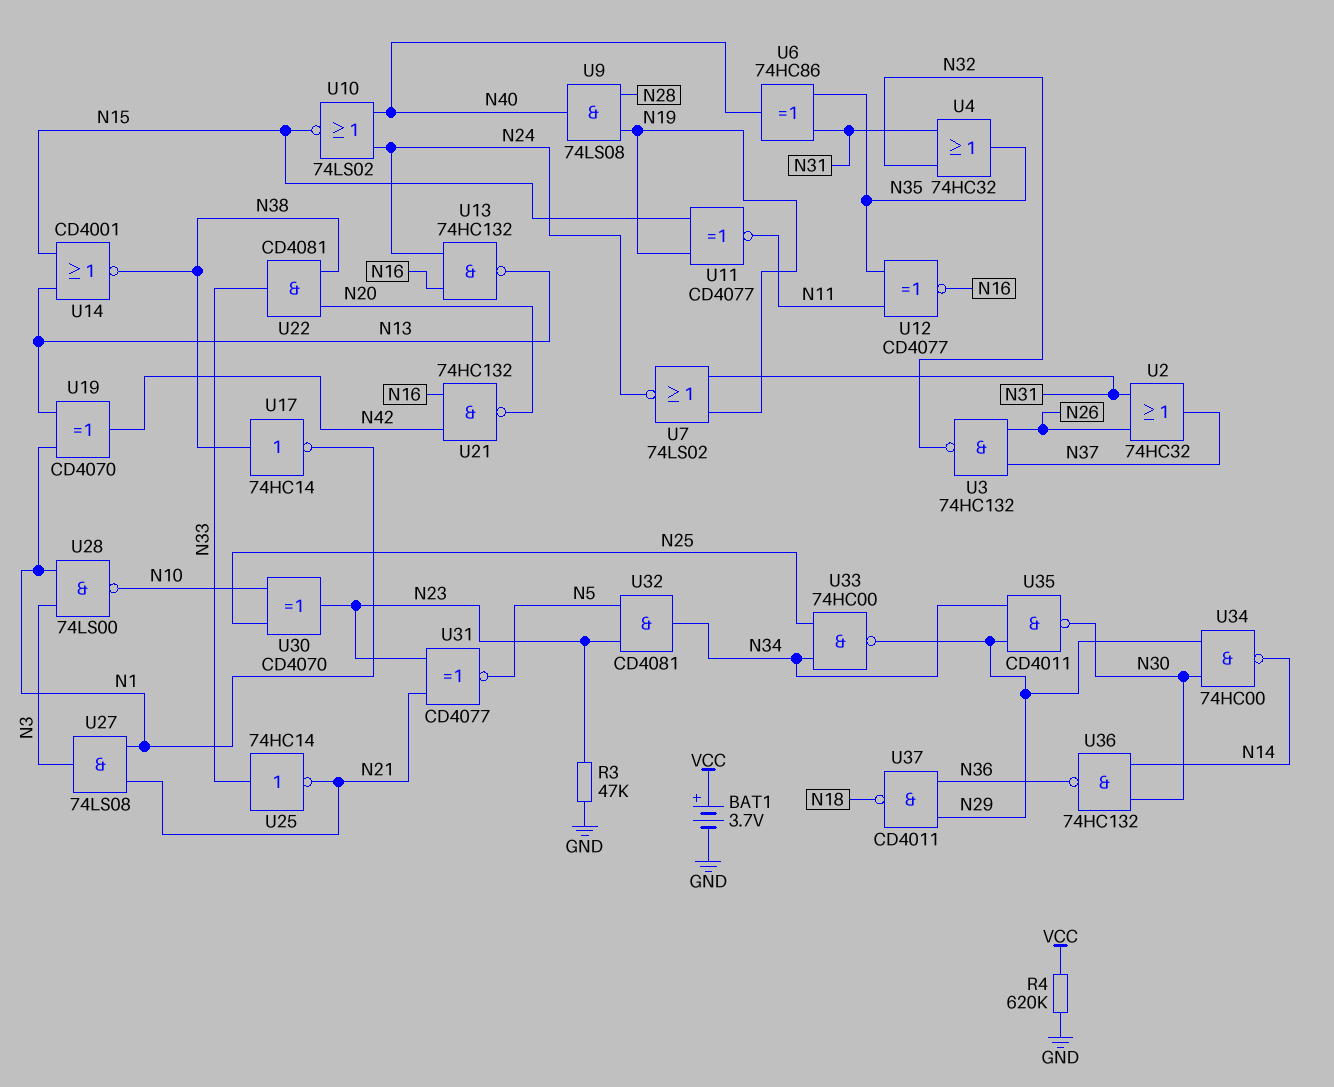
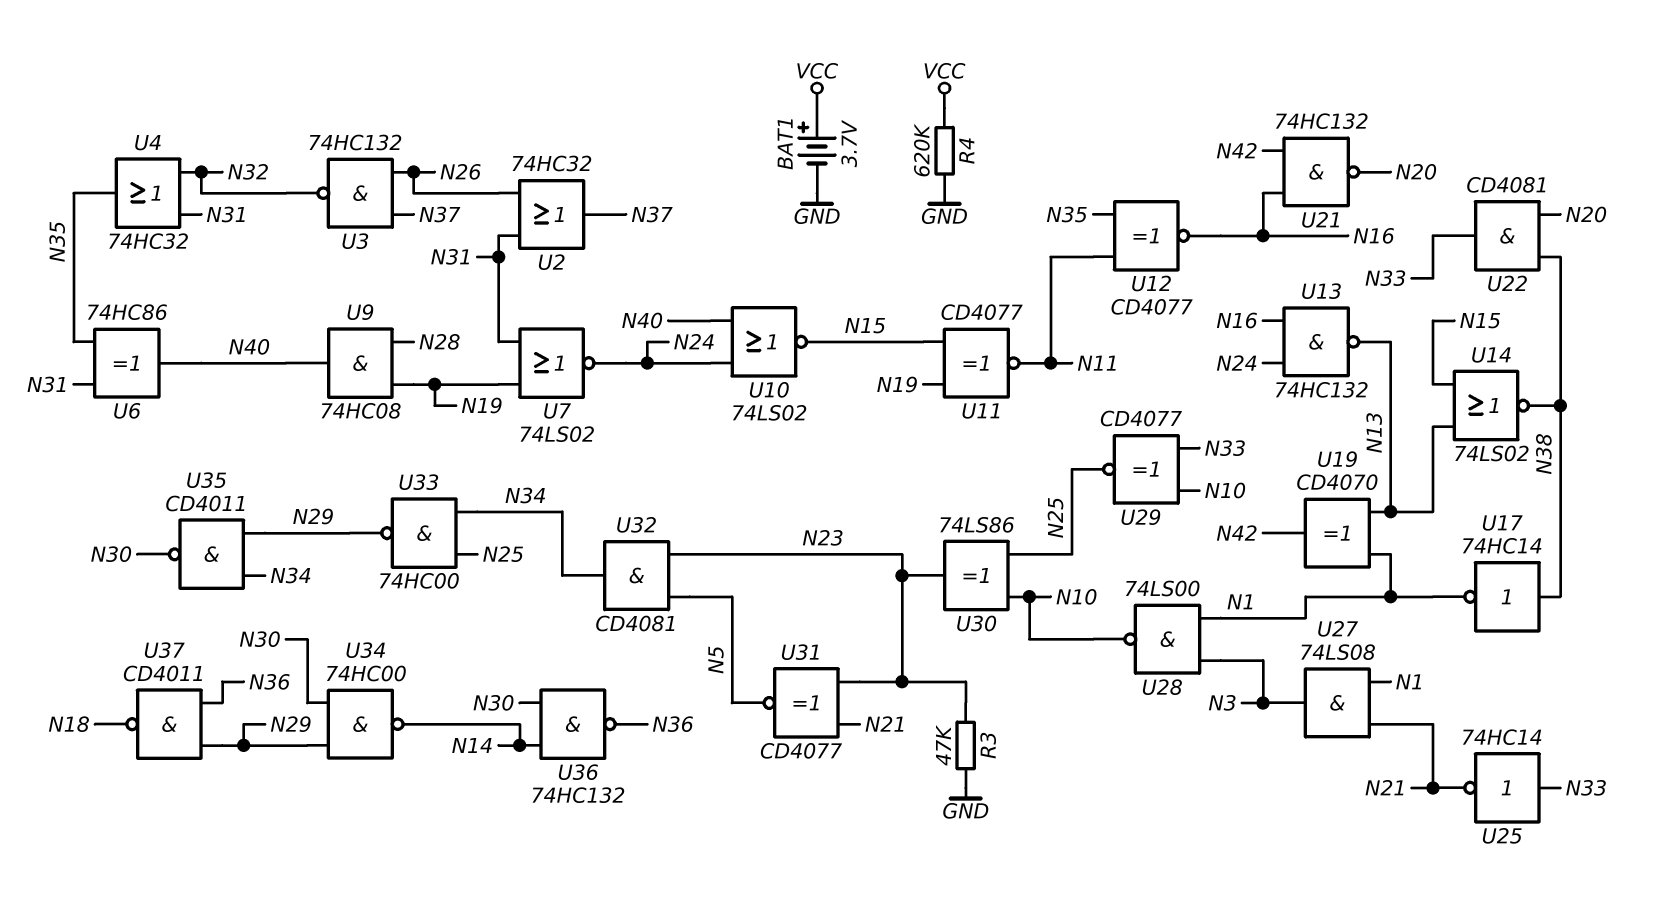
U9: AND 74LS08 (in N19, in N28, out N40) -> AND 74HC08 (in N19, in N28, out N40)
U14: NOR CD4001 (in N13, in N15, out N38) -> NOR 74LS02 (in N13, in N15, out N38)
U29: none -> XNOR CD4077 (in N10, in N33, out N25)
U30: XOR CD4070 (in N10, in N25, out N23) -> XOR 74LS86 (in N10, in N25, out N23)

